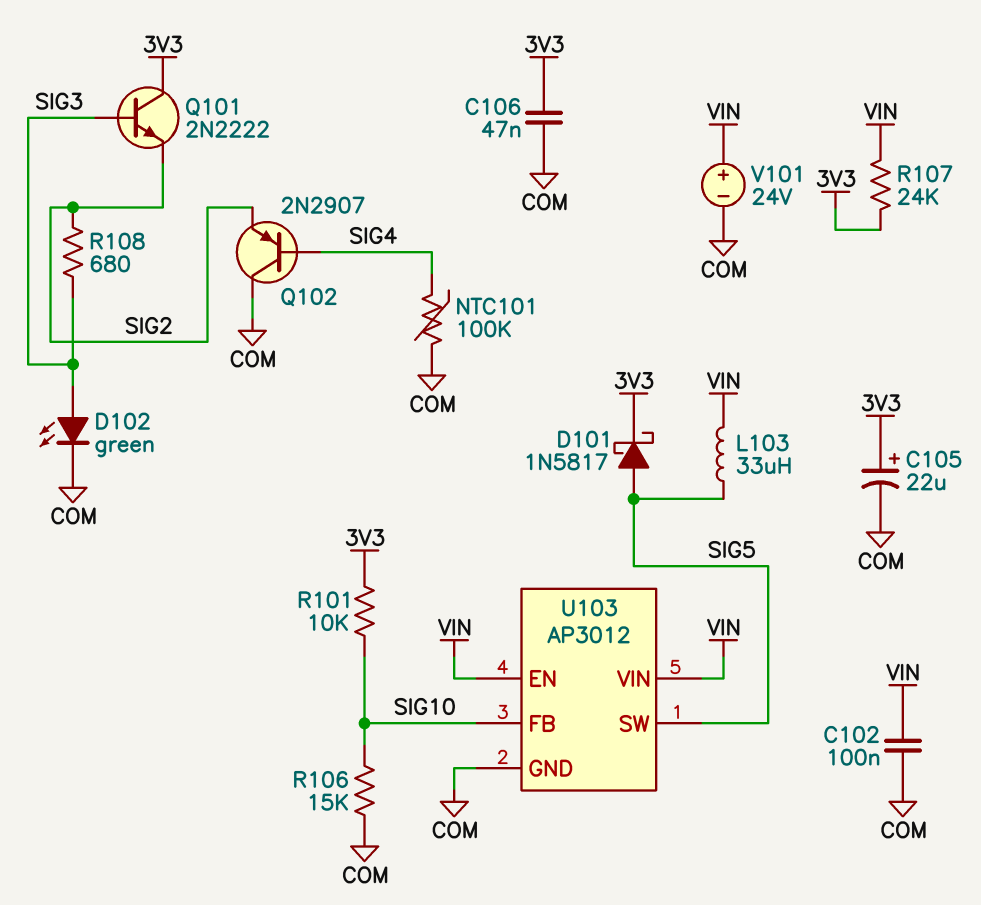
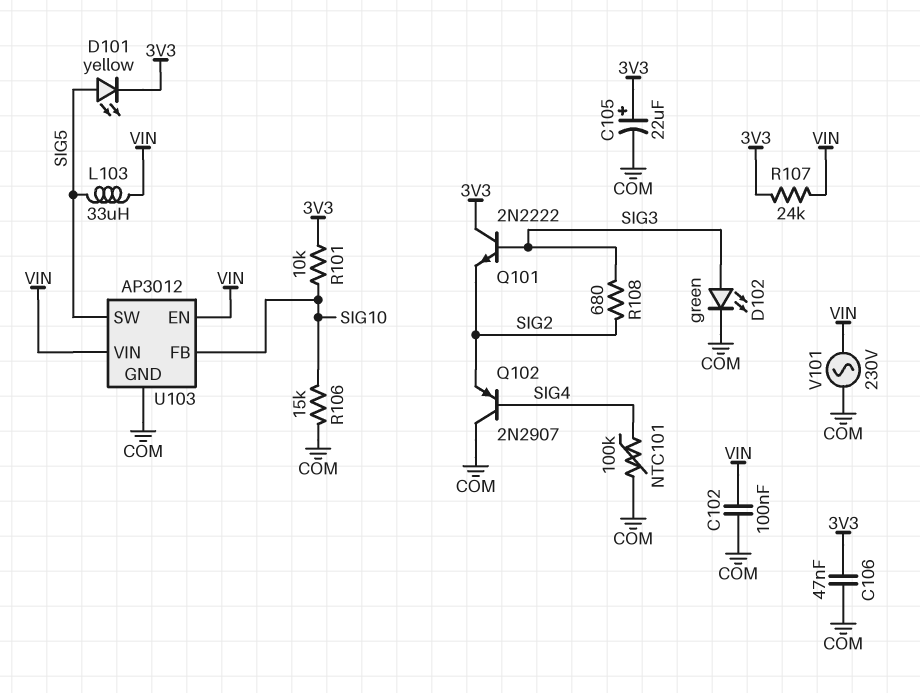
D101: schottky 1N5817 (A SIG5, K 3V3) -> LED yellow (A SIG5, K 3V3)
V101: 24V (plus VIN, minus COM) -> AC 230V (COM, VIN)

